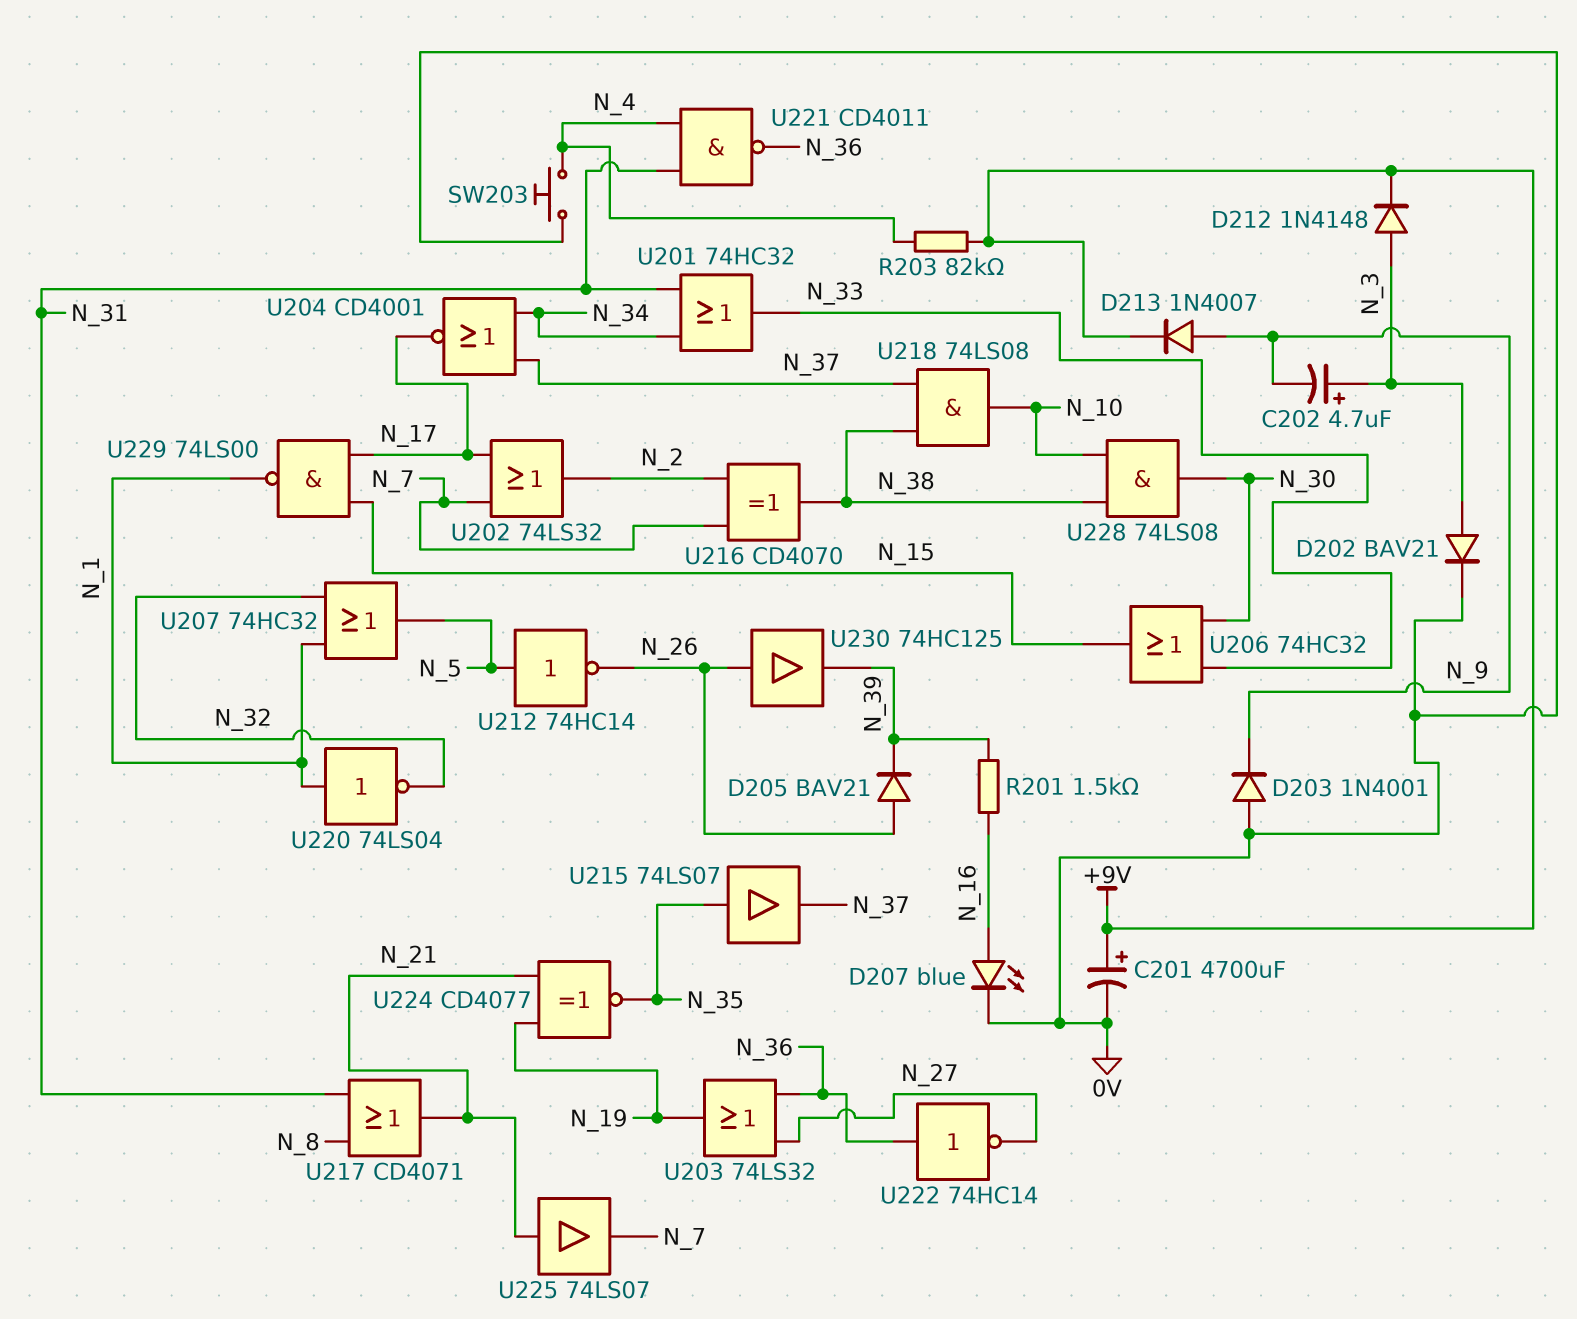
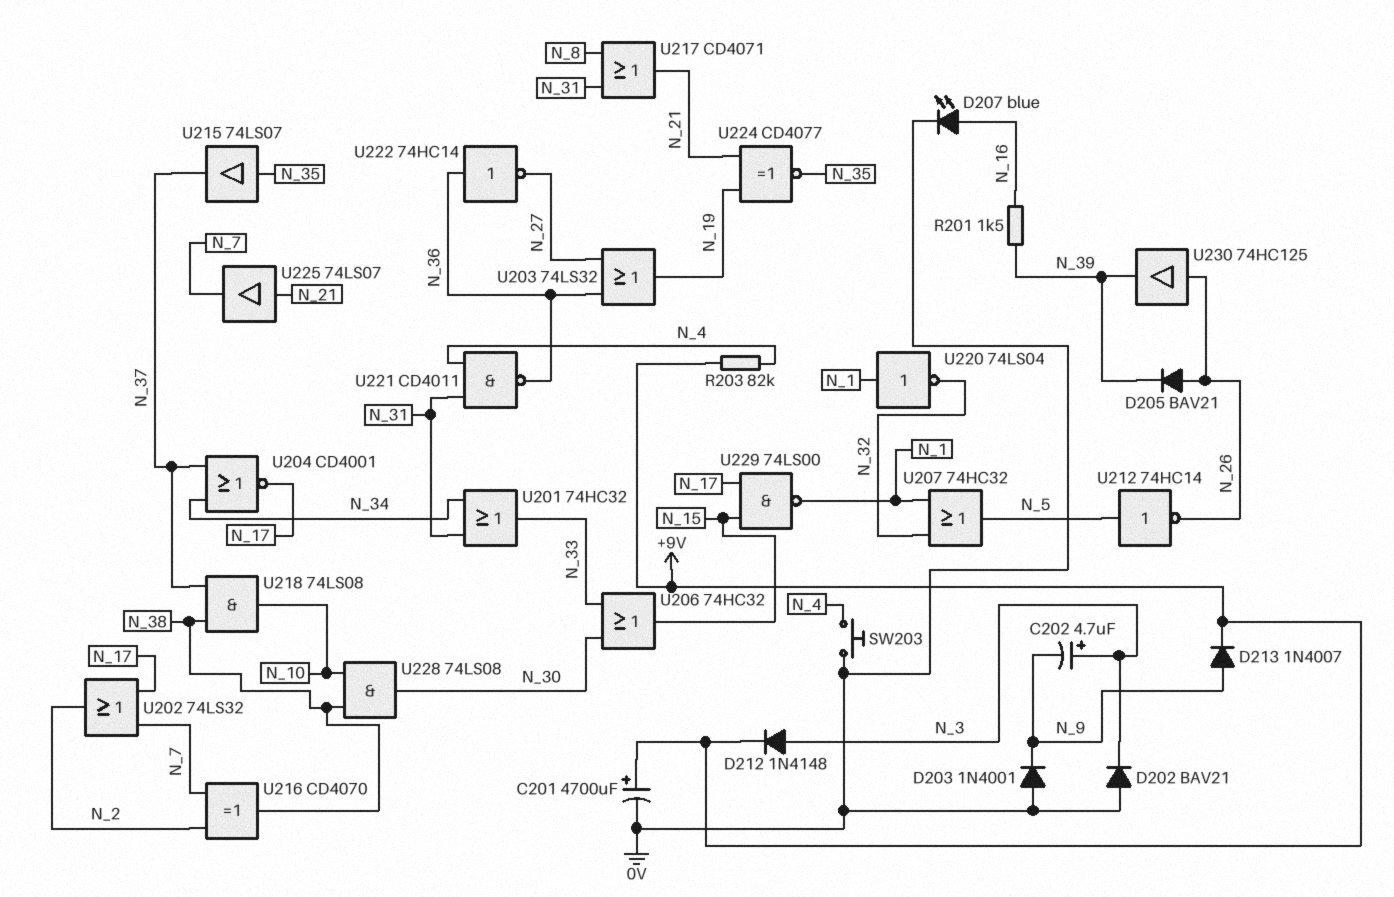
D202: diode BAV21 (A N_3, K 0V) -> diode BAV21 (A 0V, K N_3)

